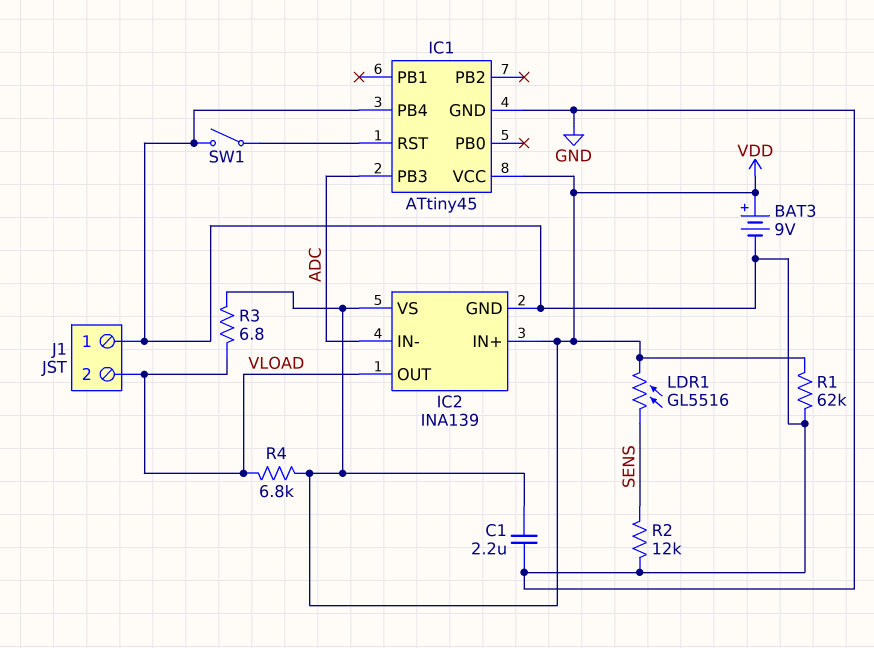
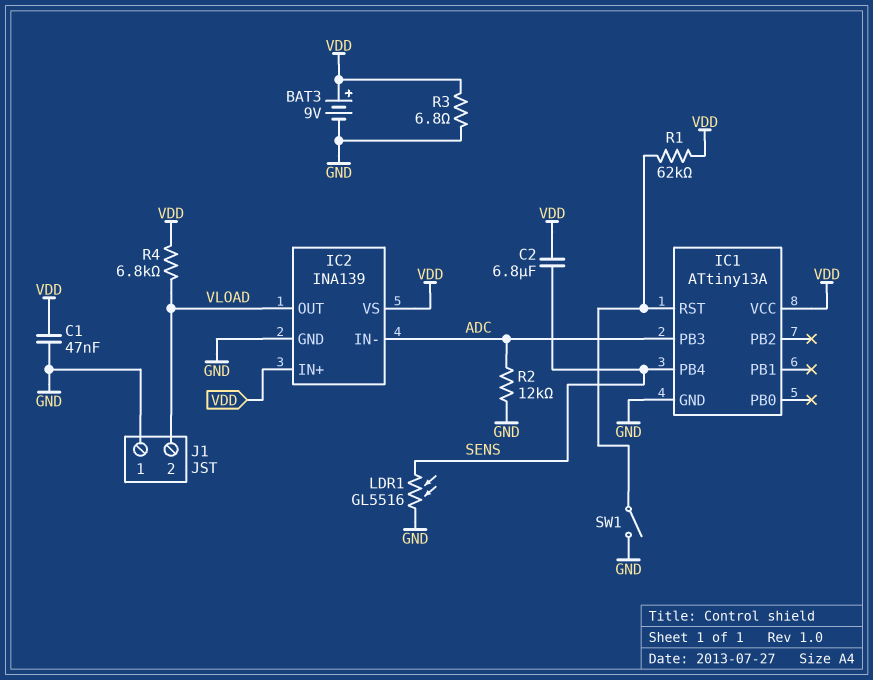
C1: 2.2uF (GND, VDD) -> 47nF (GND, VDD)
C2: none -> 6.8uF (SENS, VDD)
IC1: ATtiny45 -> ATtiny13A
IC1 pin PB4: GND -> SENS
LDR1: GL5516 (SENS, VDD) -> GL5516 (GND, SENS)
R1: 62k (GND, VDD) -> 62k (IC1/RST, VDD)
R2: 12k (GND, SENS) -> 12k (ADC, GND)
R3: 6.8 (VDD, VLOAD) -> 6.8 (GND, VDD)

